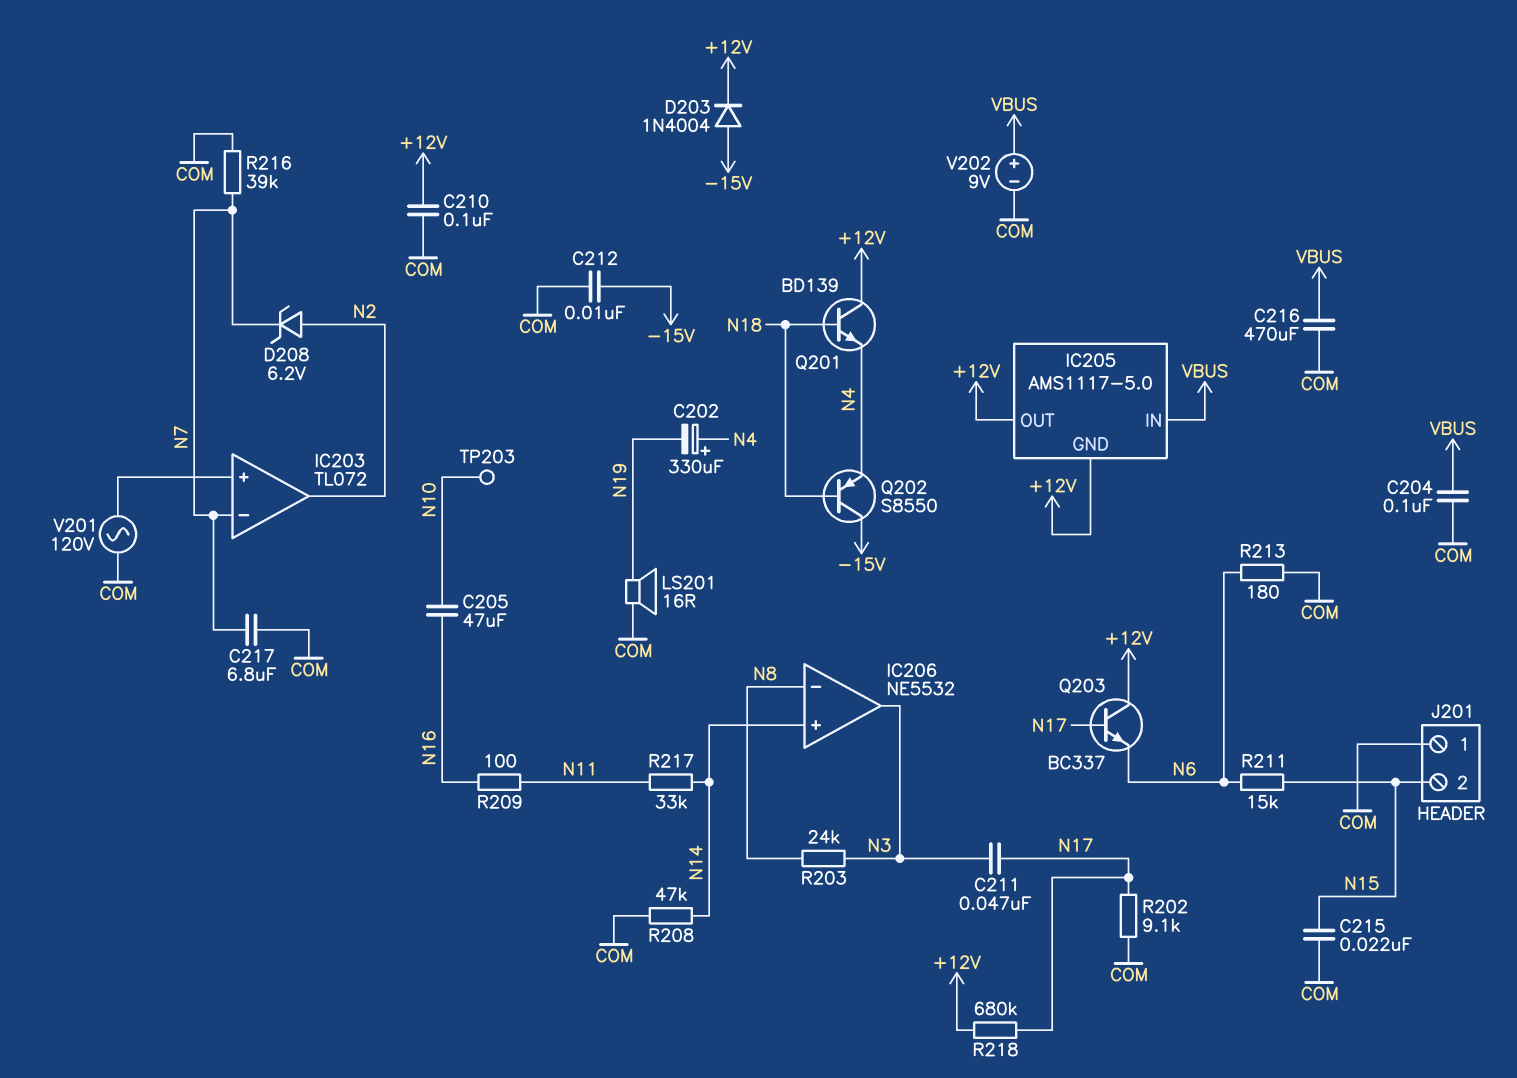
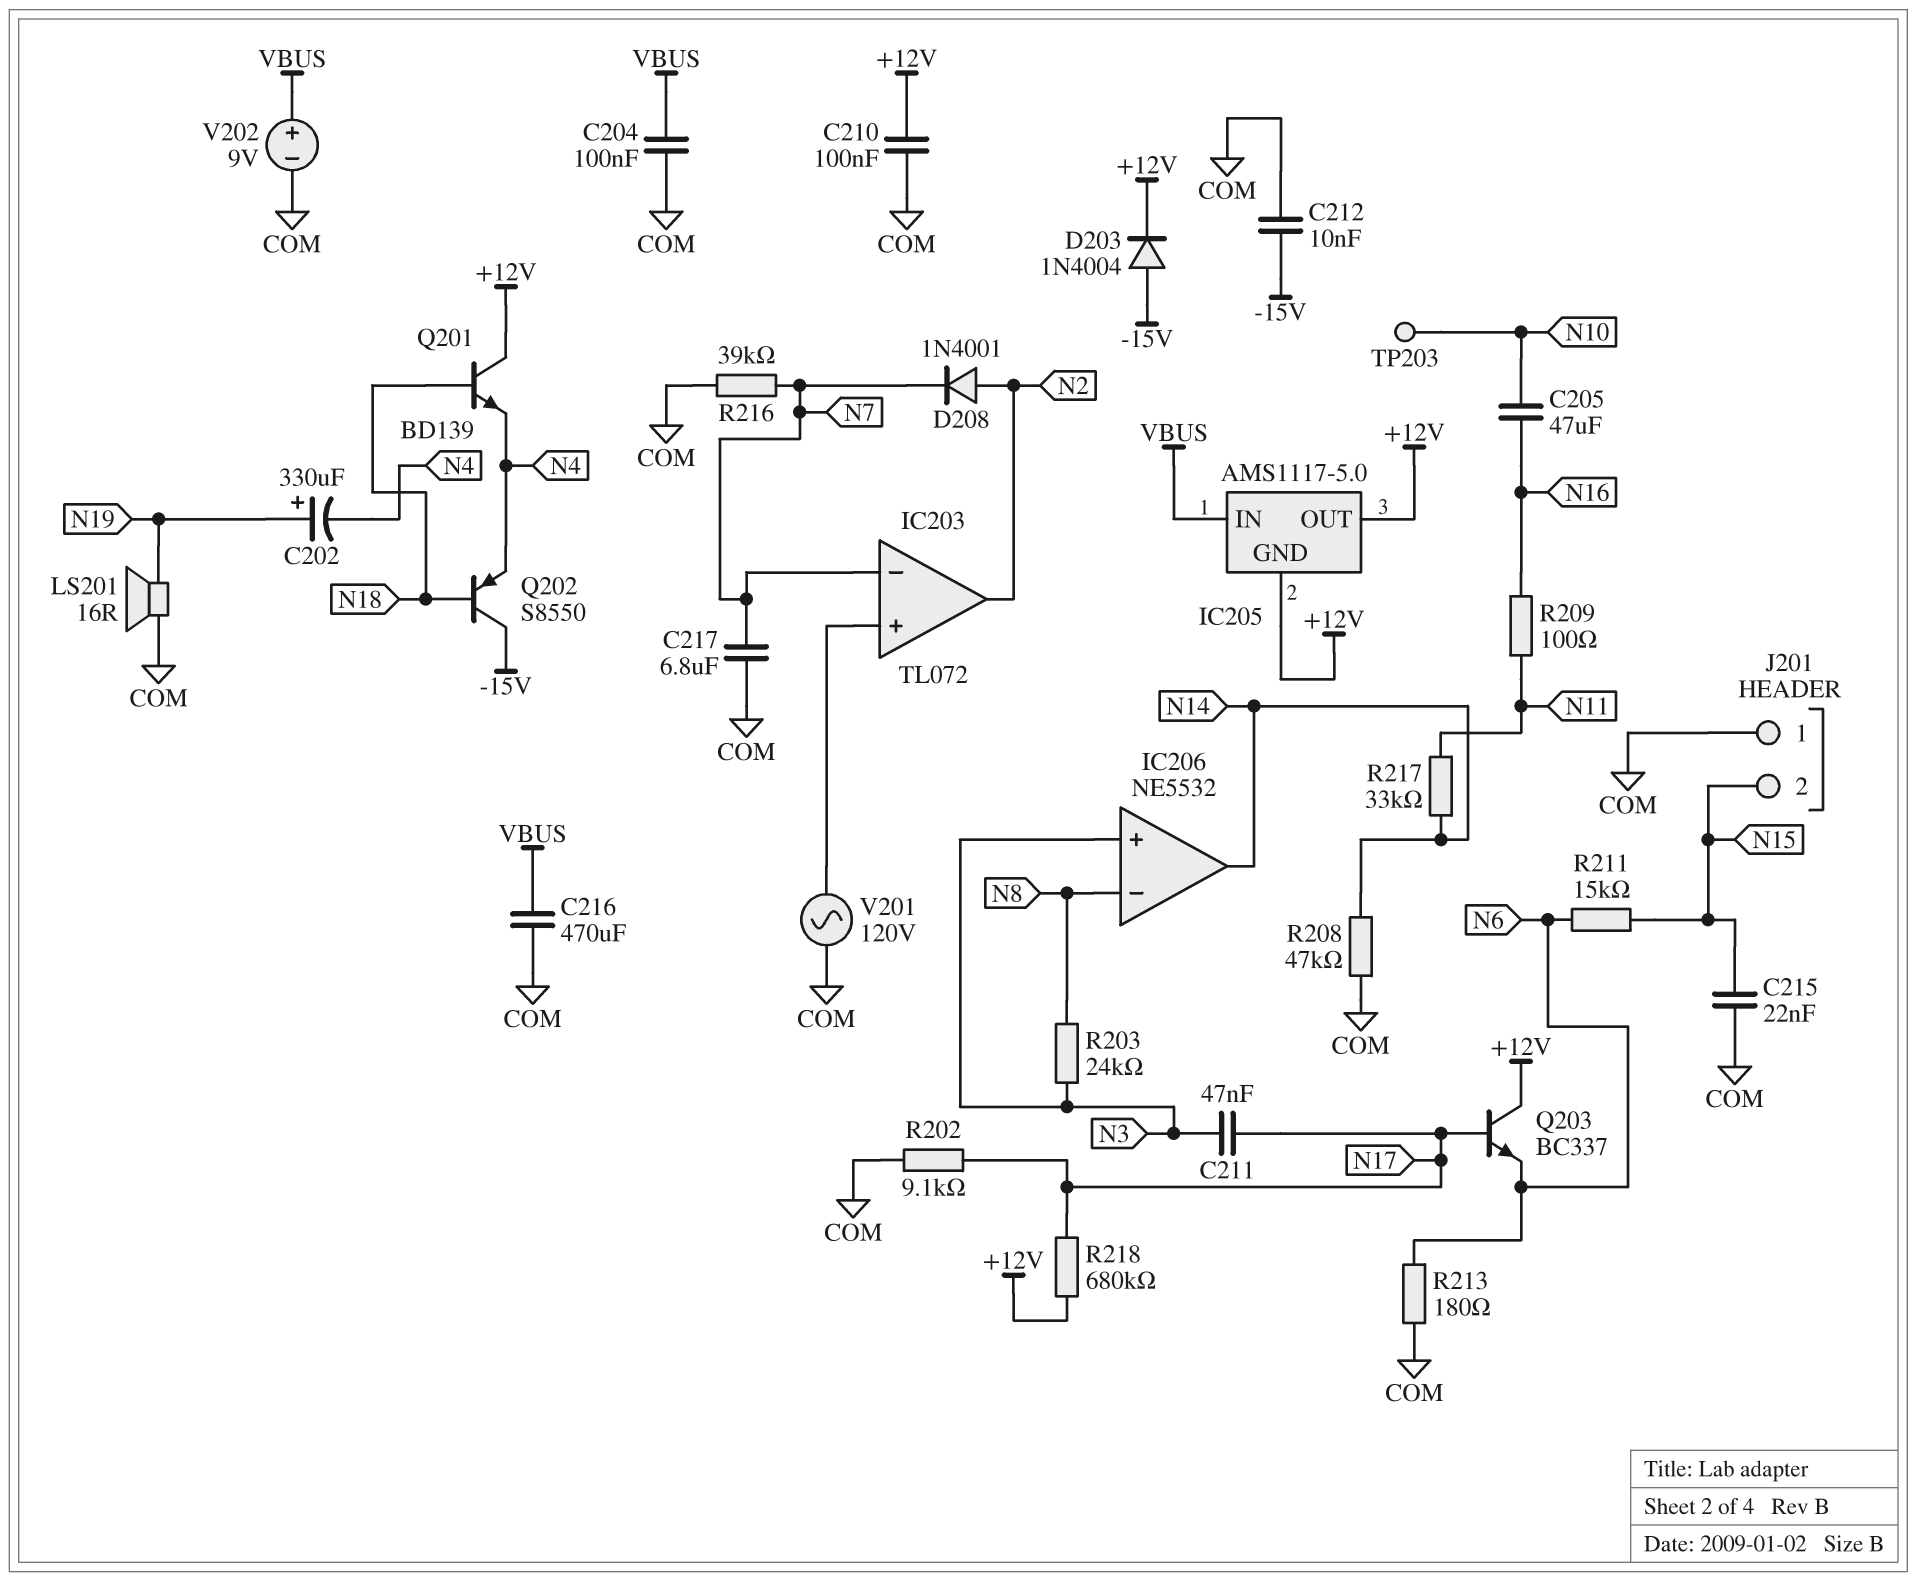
C202: 330uF (plus N4, minus N19) -> 330uF (plus N19, minus N4)
D208: zener 6.2V (A N2, K N7) -> diode 1N4001 (A N2, K N7)
IC206 pin in+: N14 -> N3
IC206 pin out: N3 -> N14

